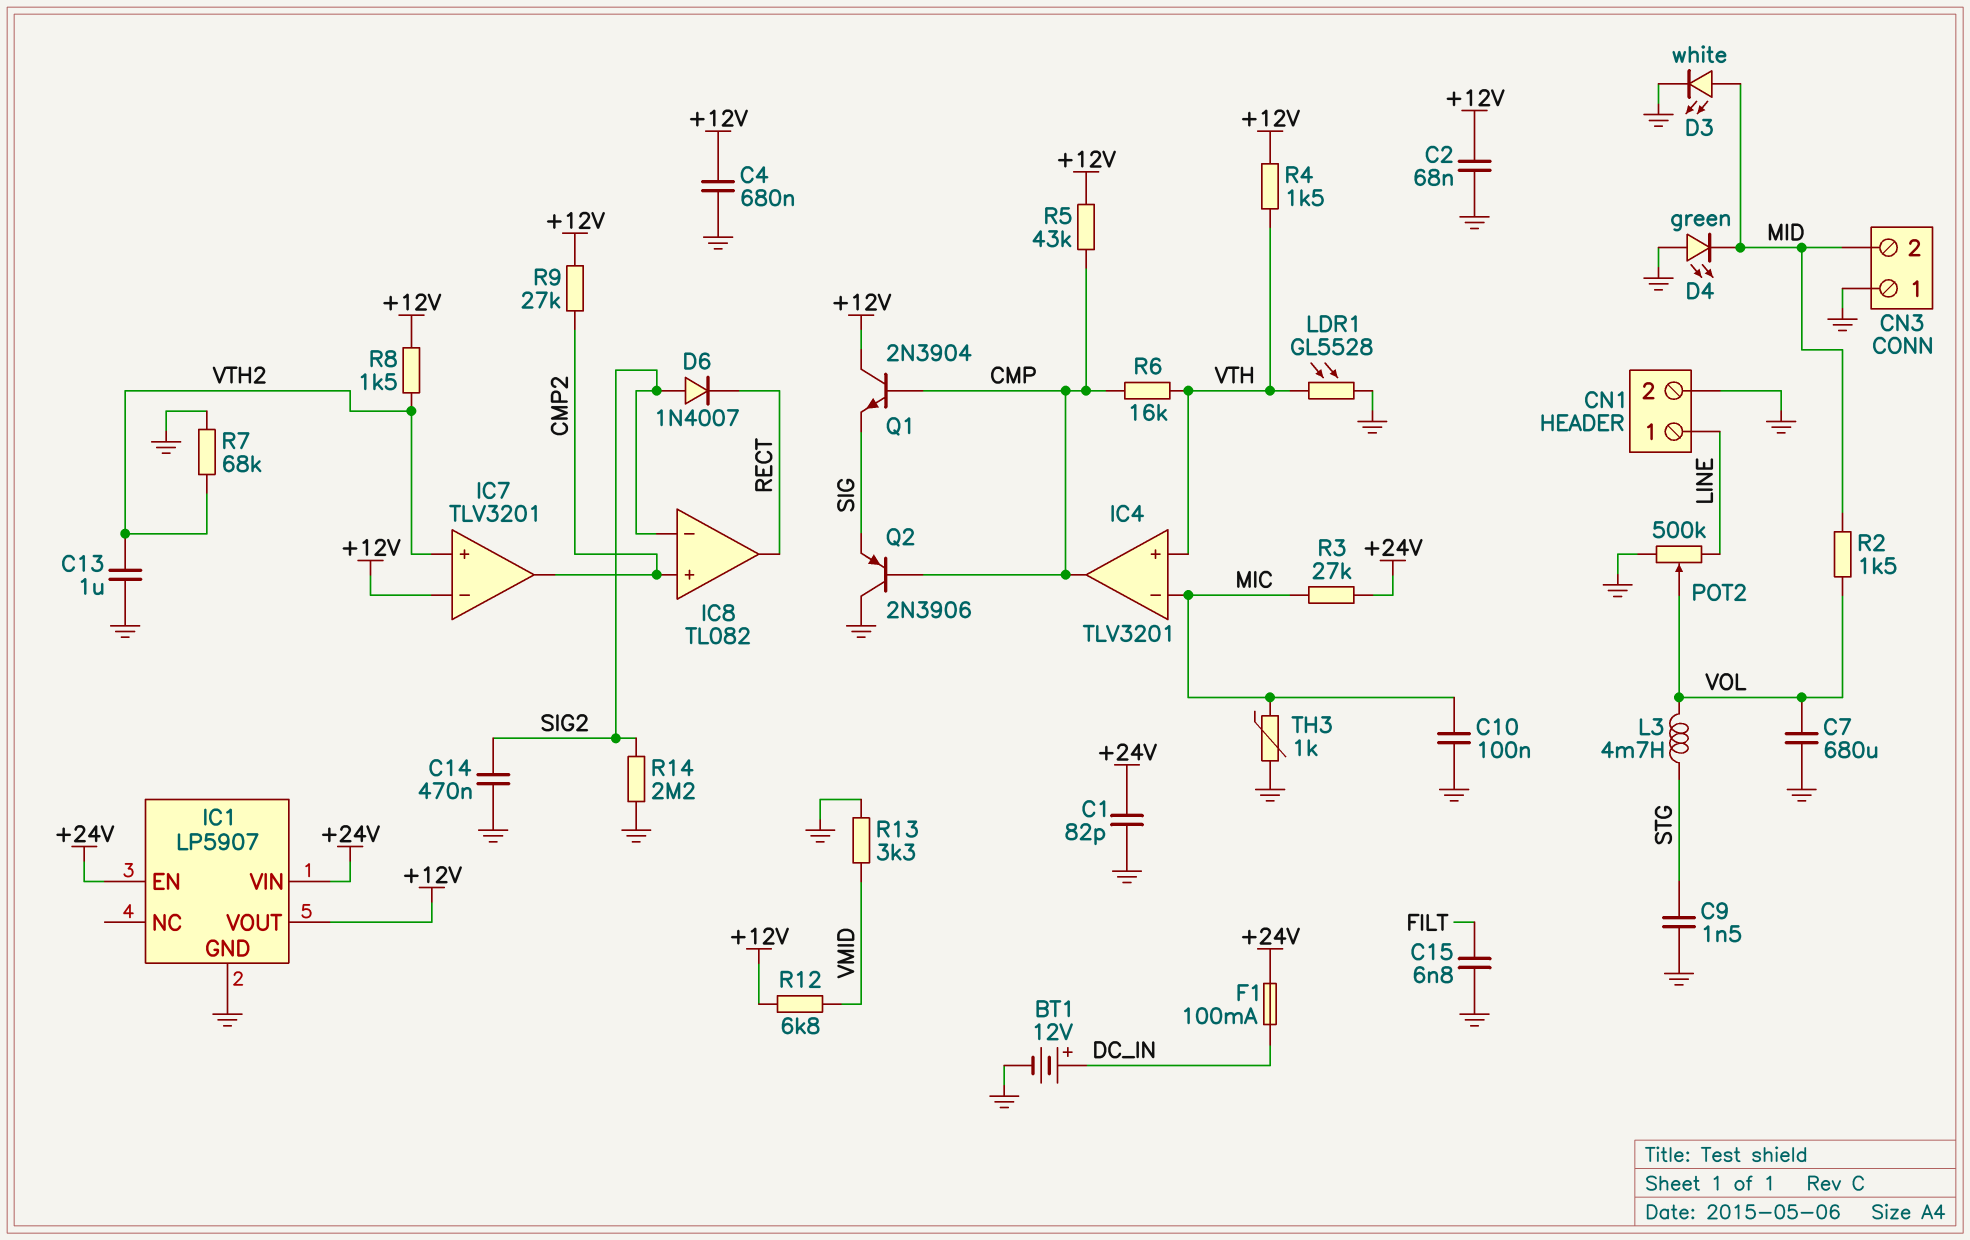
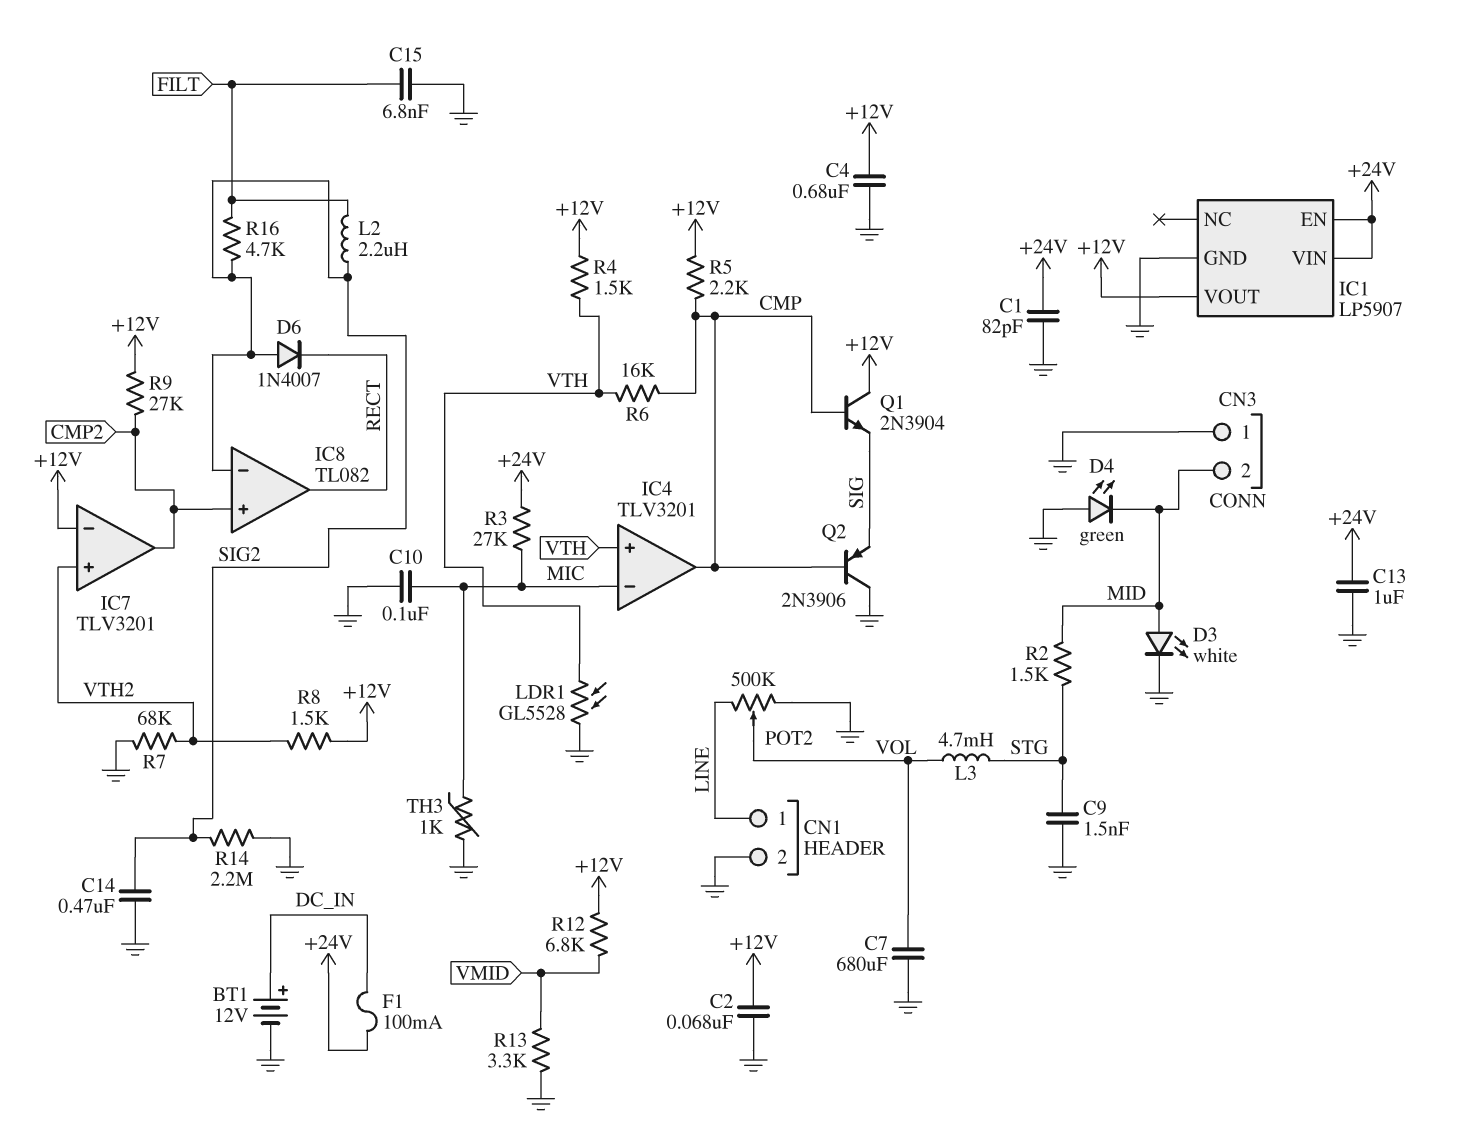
C13: 1uF (GND, VTH2) -> 1uF (+24V, GND)
L2: none -> 2.2uH (FILT, SIG2)
R2: 1.5k (MID, VOL) -> 1.5k (MID, STG)
R5: 43k (+12V, CMP) -> 2.2k (+12V, CMP)
R16: none -> 4.7k (FILT, SIG2)

